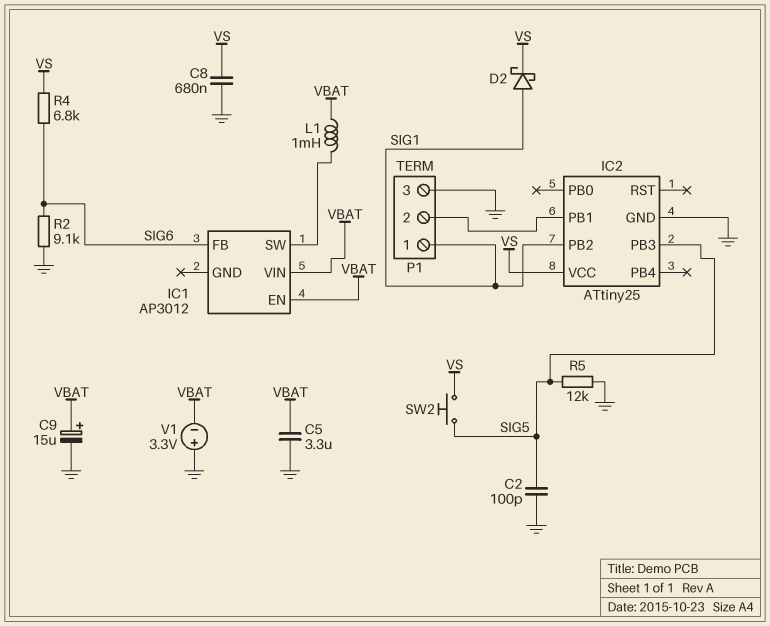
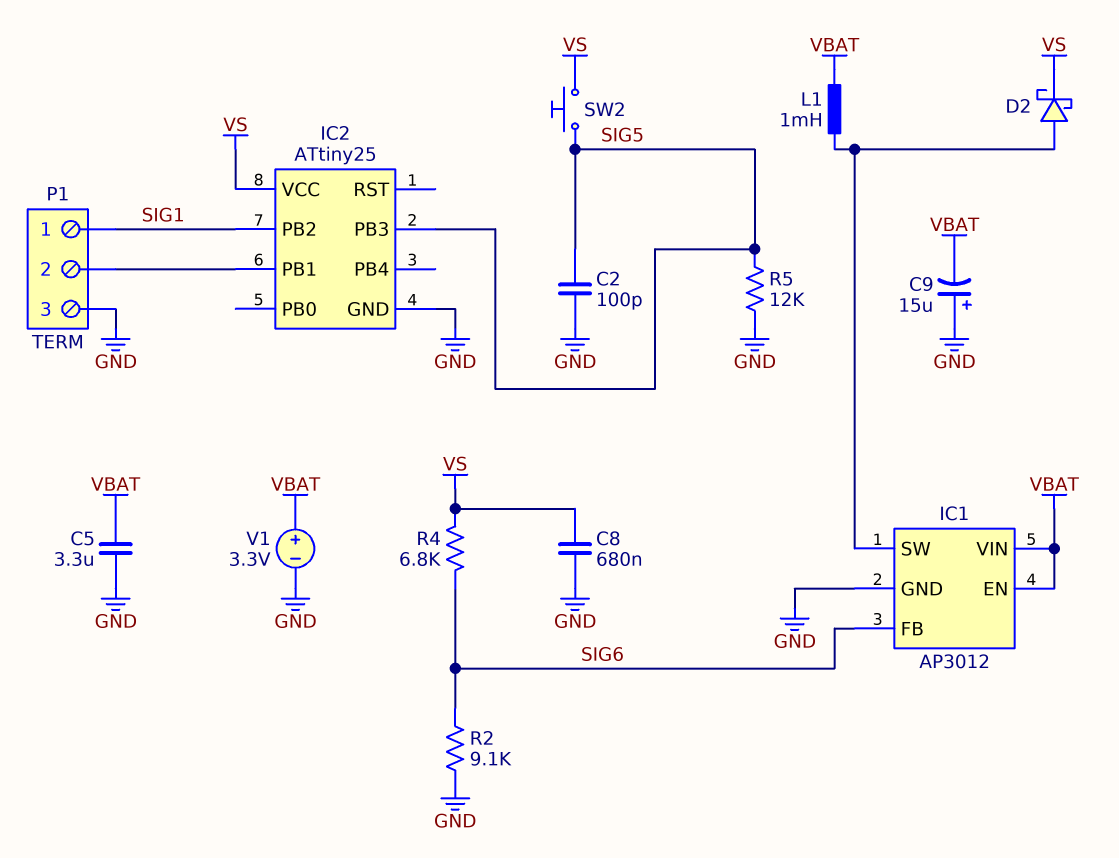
C9: 15uF (plus VBAT, minus GND) -> 15uF (plus GND, minus VBAT)
D2: schottky (A SIG1, K VS) -> schottky (A IC1/SW, K VS)
IC1 pin GND: none -> GND
V1: 3.3V (plus GND, minus VBAT) -> 3.3V (plus VBAT, minus GND)

